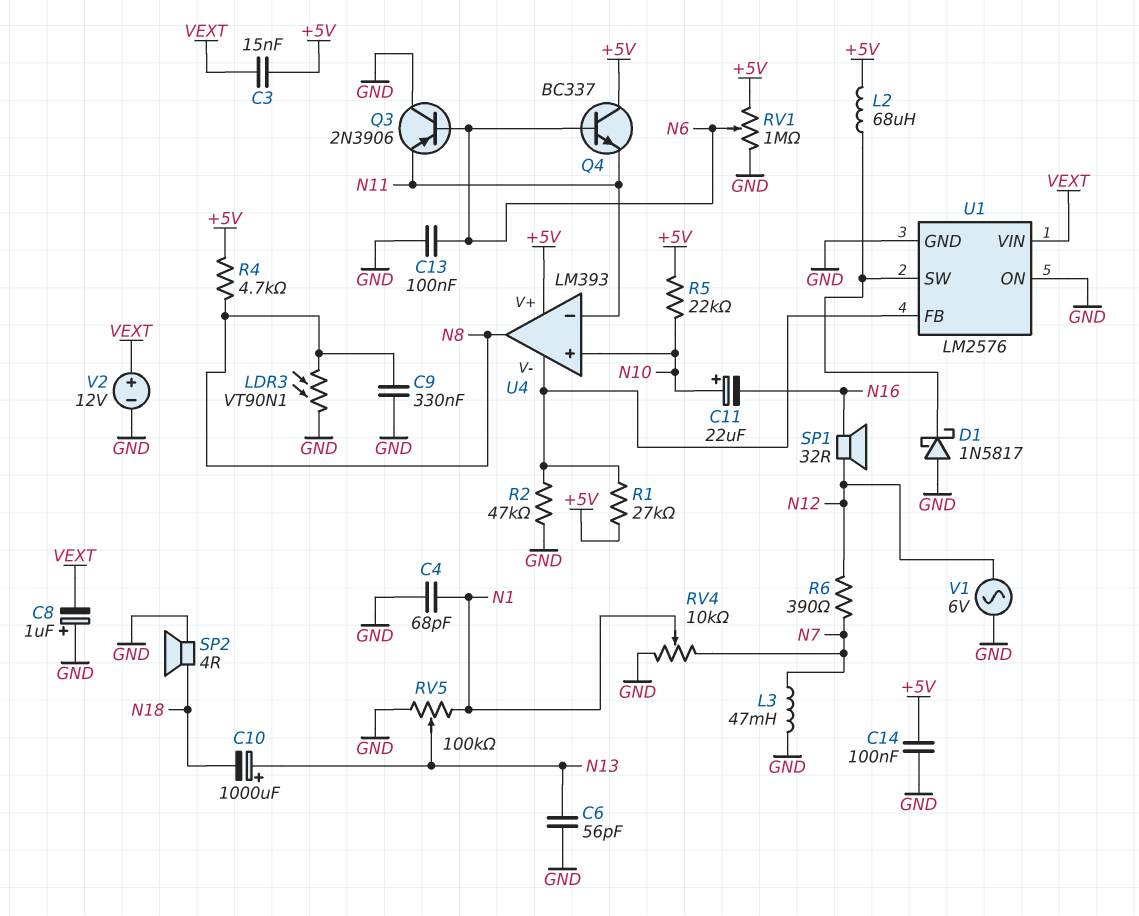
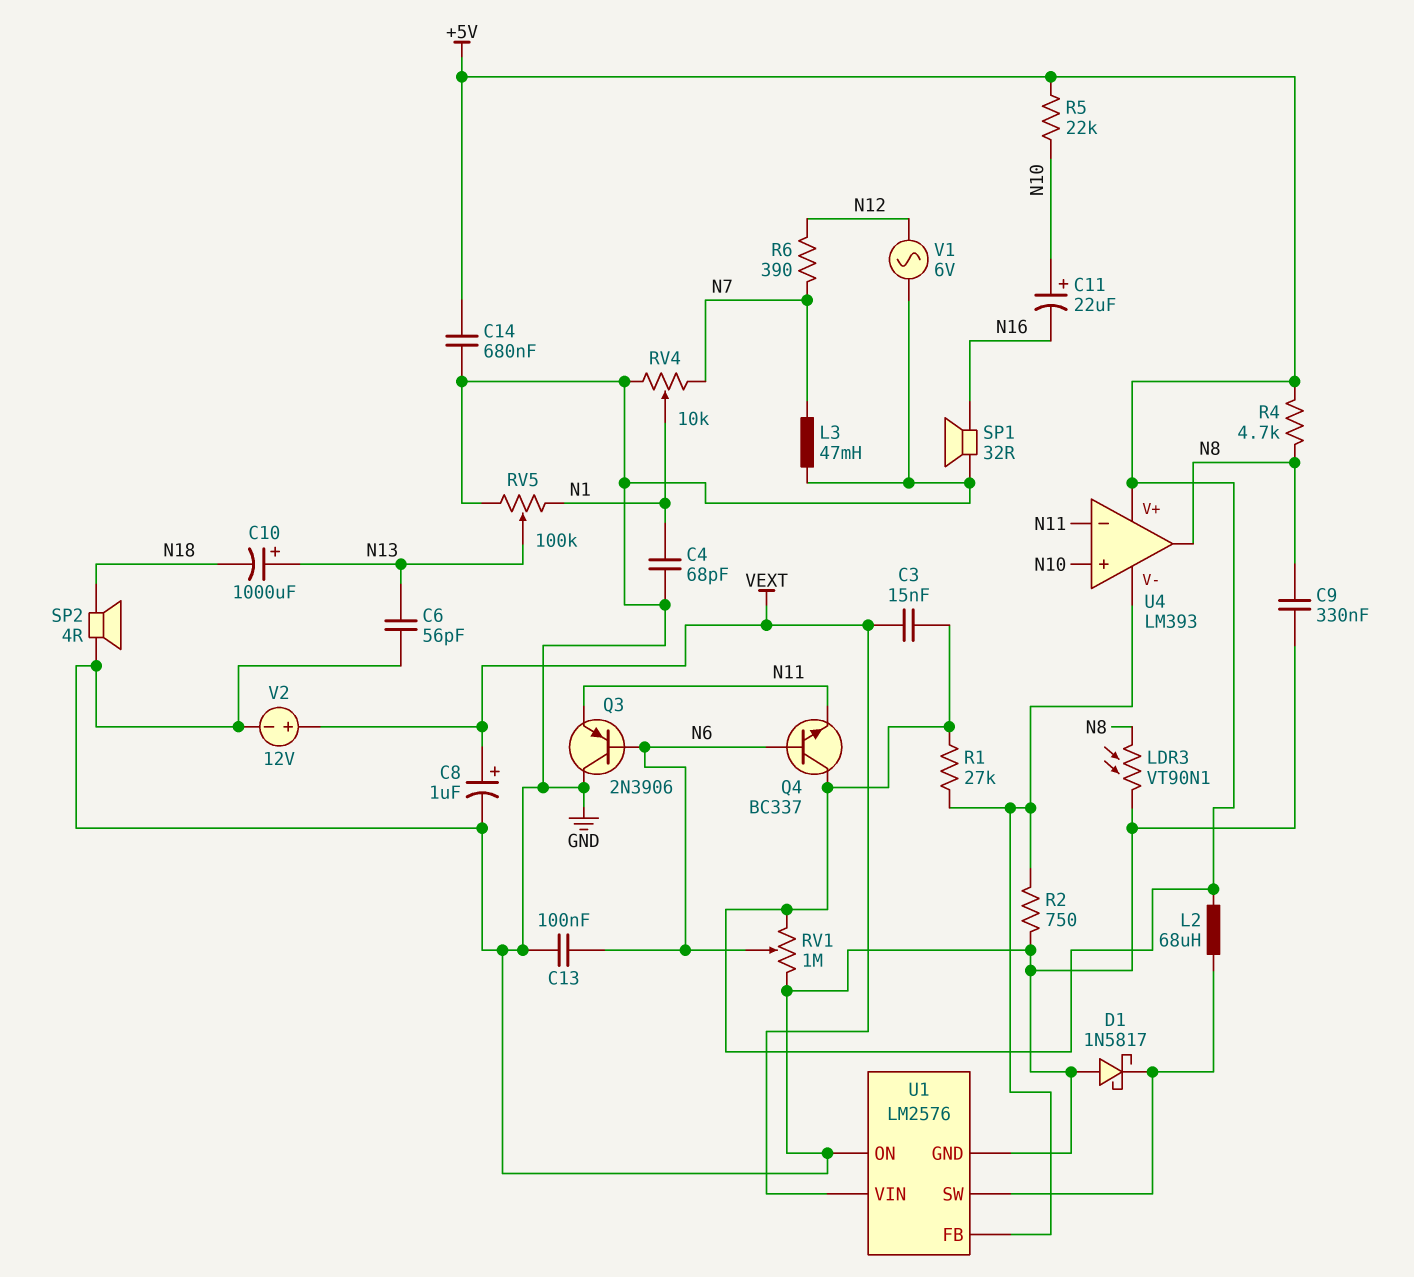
C8: 1uF (plus GND, minus VEXT) -> 1uF (plus VEXT, minus GND)
C14: 100nF (+5V, GND) -> 680nF (+5V, GND)
R2: 47k (GND, U1/FB) -> 750 (GND, U1/FB)
SP1: speaker 32R (N12, N16) -> speaker 32R (GND, N16)

